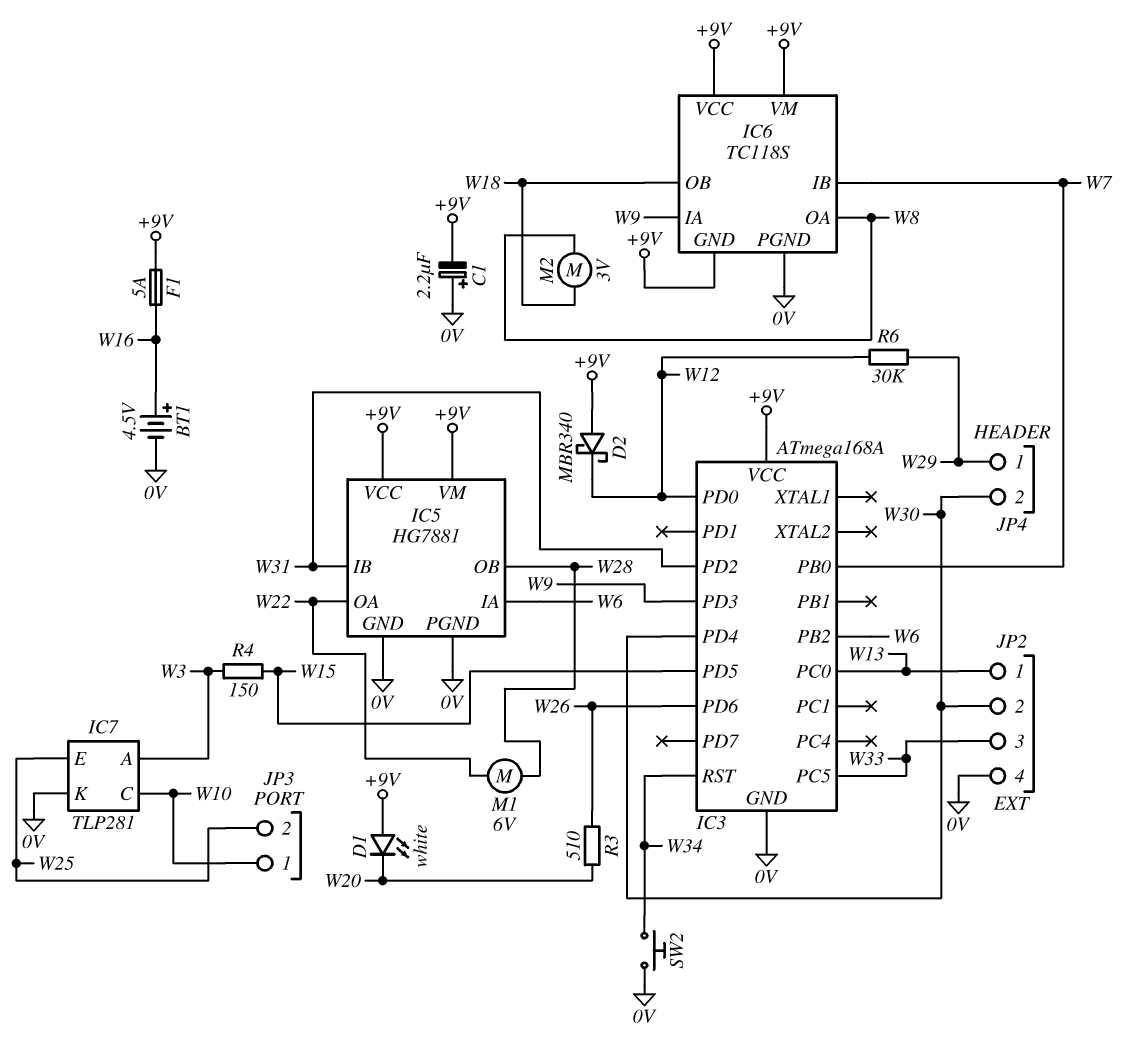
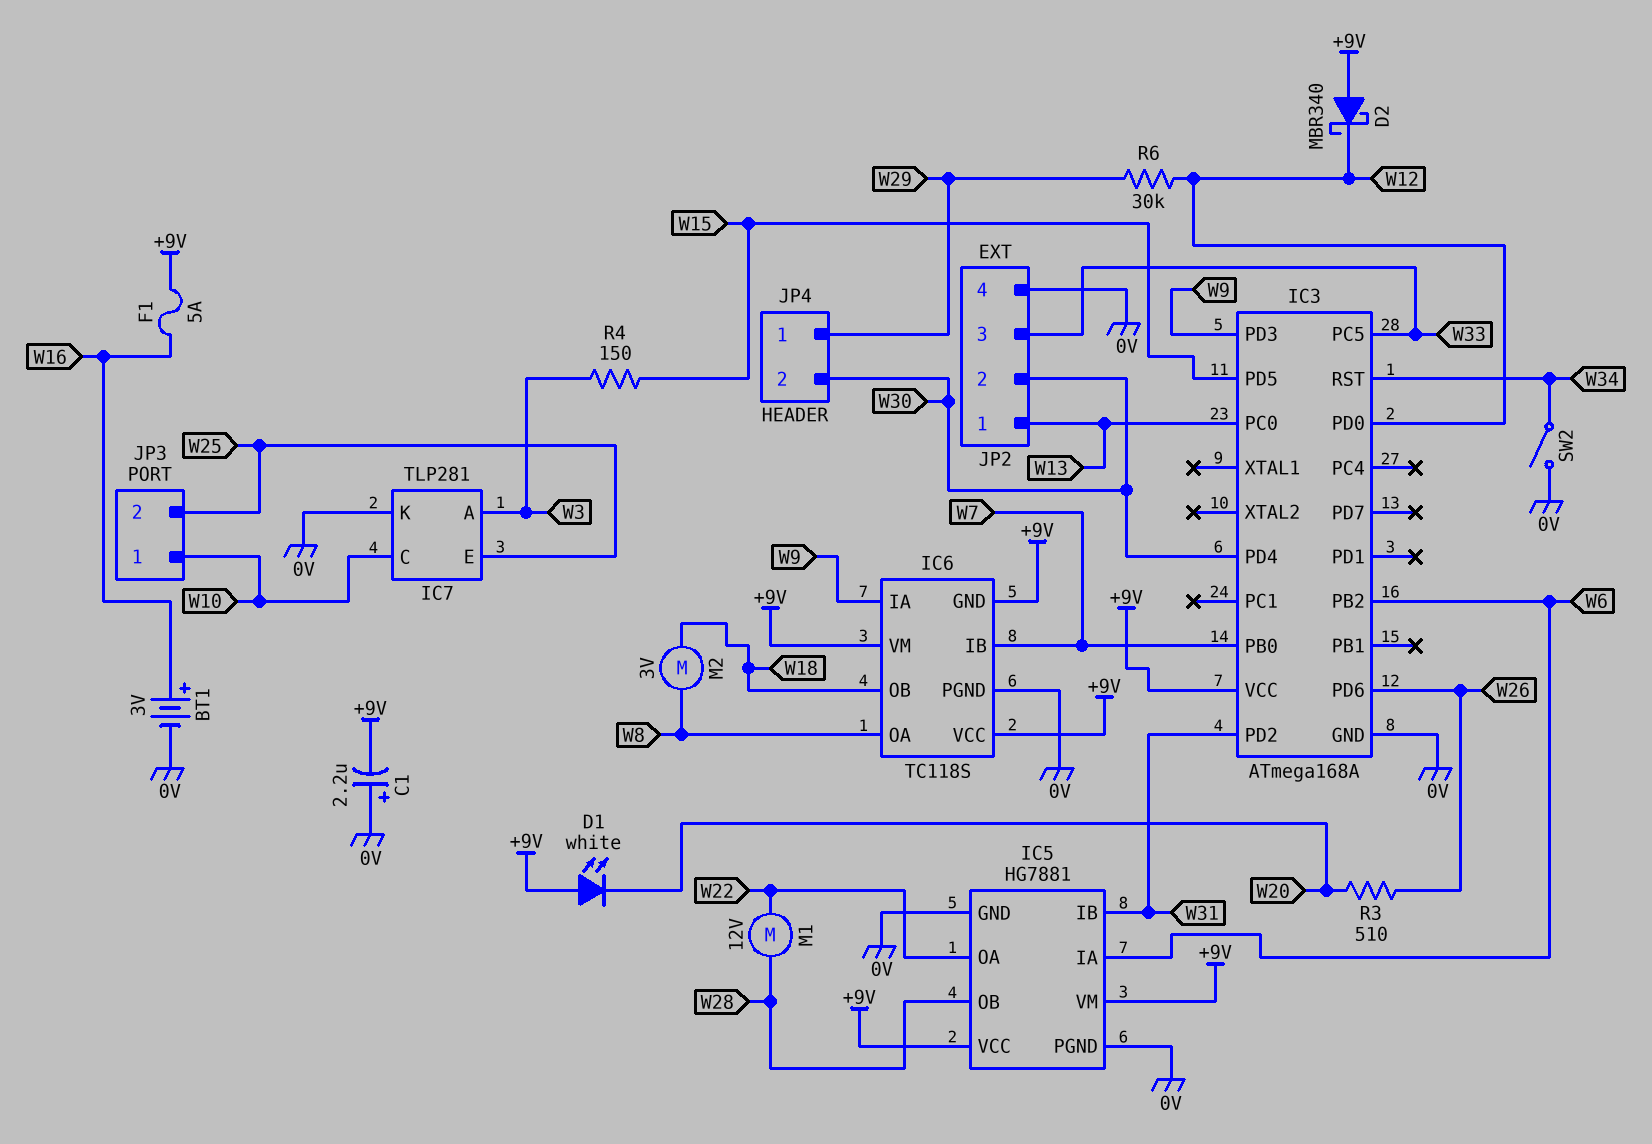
BT1: 4.5V (plus W16, minus 0V) -> 3V (plus W16, minus 0V)
M1: motor 6V (W22, W28) -> motor 12V (W22, W28)
SW2: button (0V, W34) -> switch (0V, W34)

